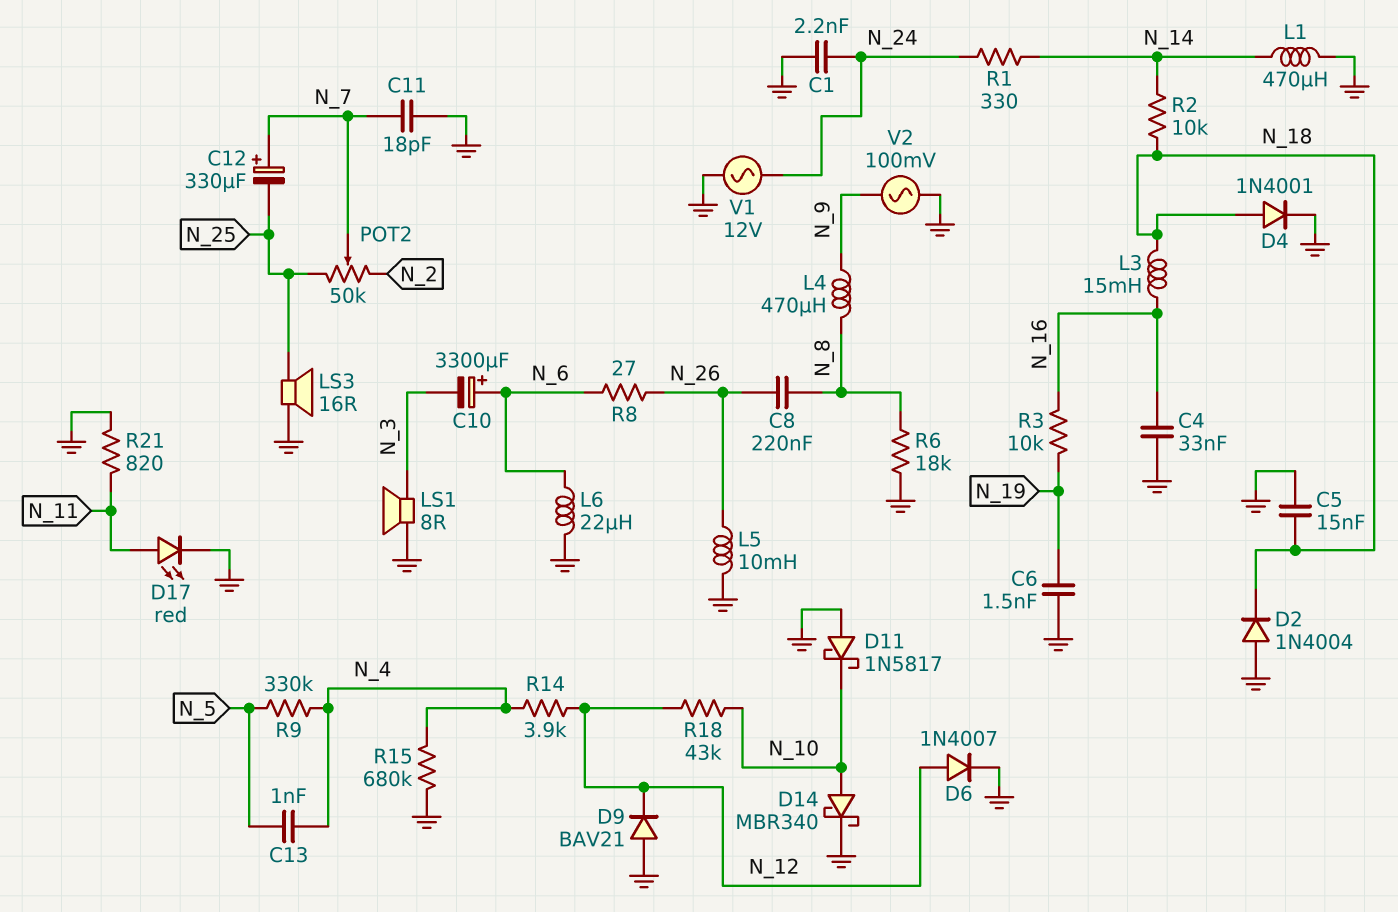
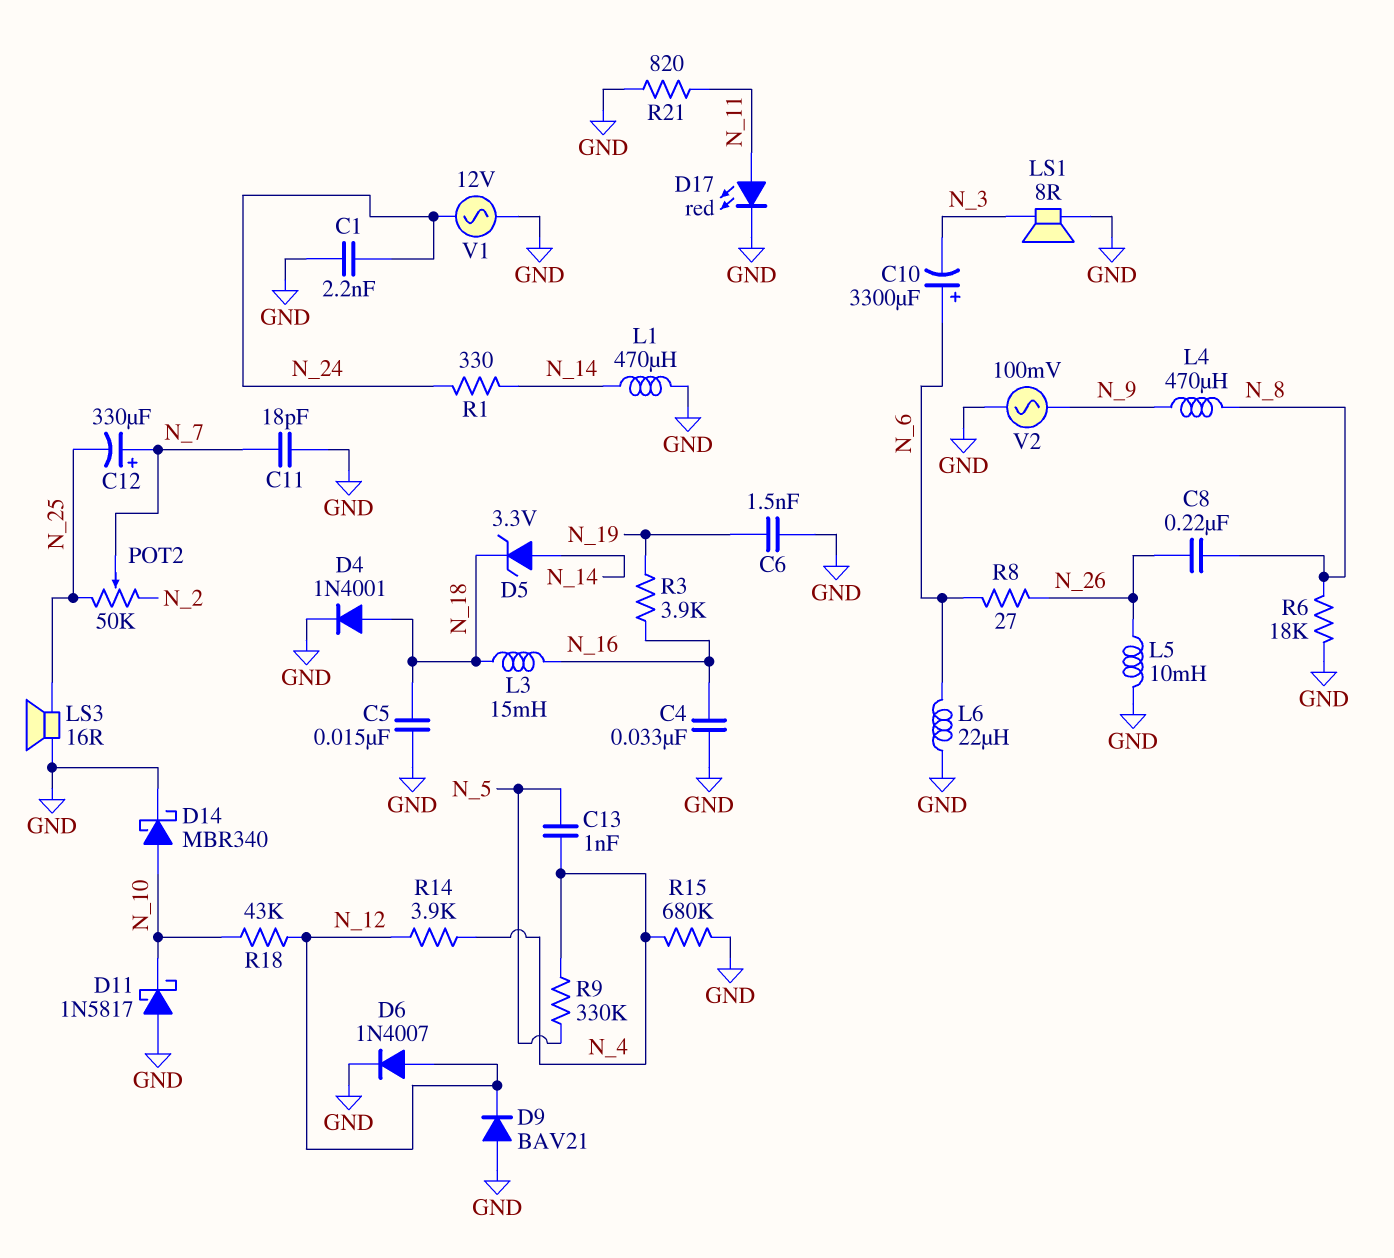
D2: diode 1N4004 (A GND, K N_18) -> none
D5: none -> zener 3.3V (A N_14, K N_18)
R2: 10k (N_14, N_18) -> none
R3: 10k (N_16, N_19) -> 3.9k (N_16, N_19)

